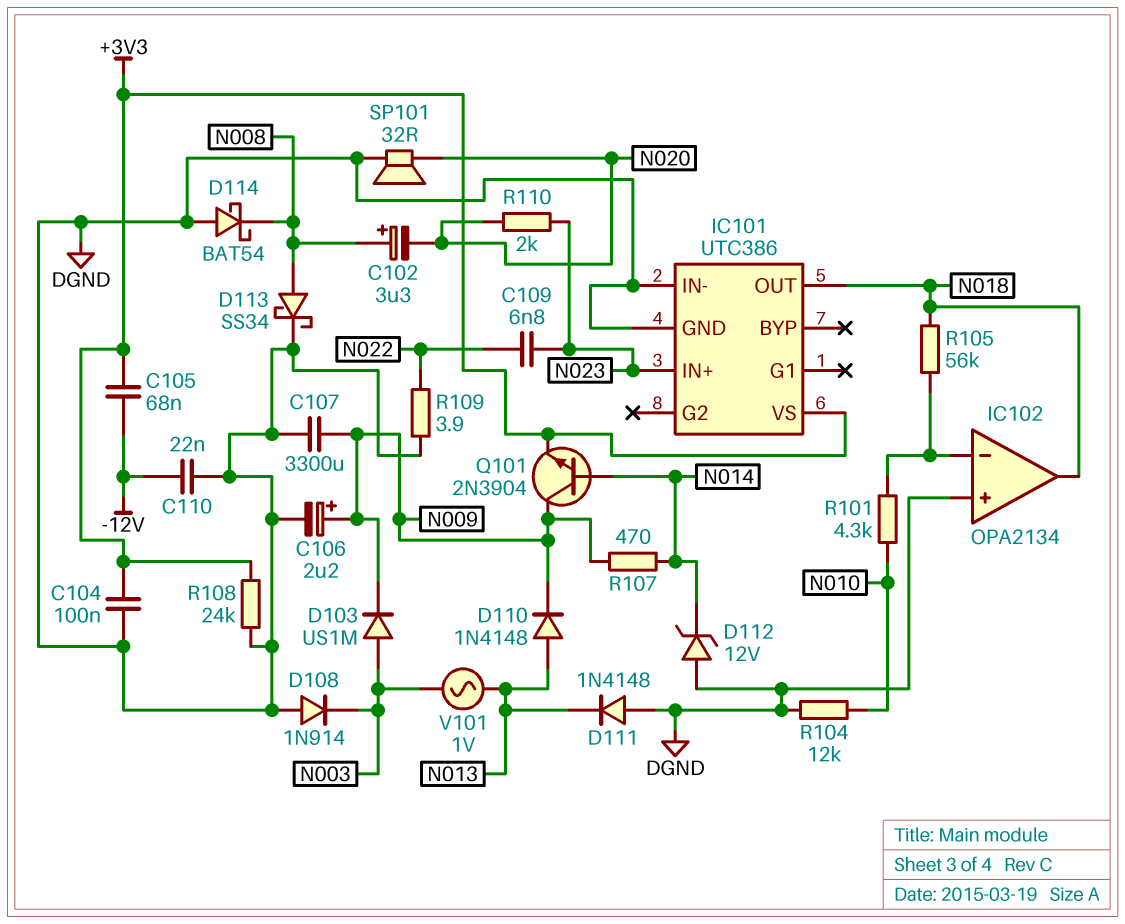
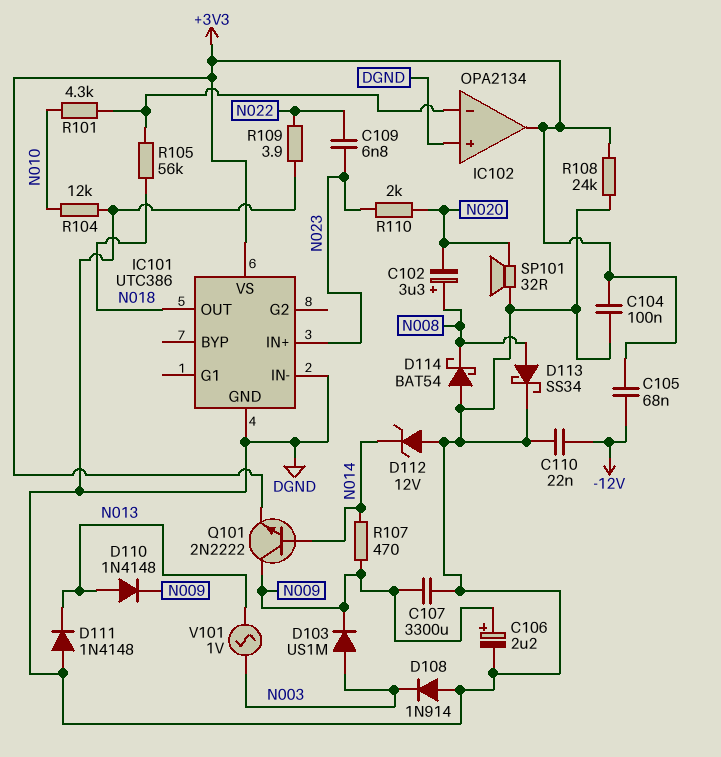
IC102 pin out: N018 -> +3V3
Q101: NPN 2N3904 (B N014, C N009, E +3V3) -> NPN 2N2222 (B N014, C N009, E +3V3)

